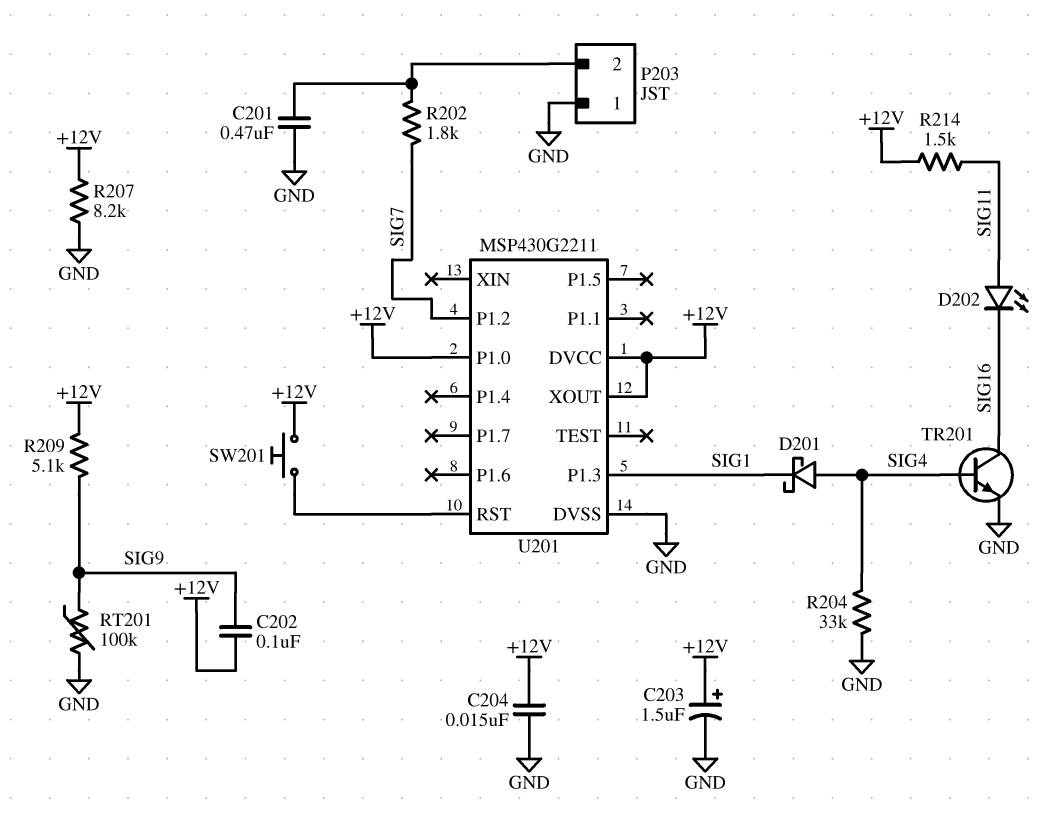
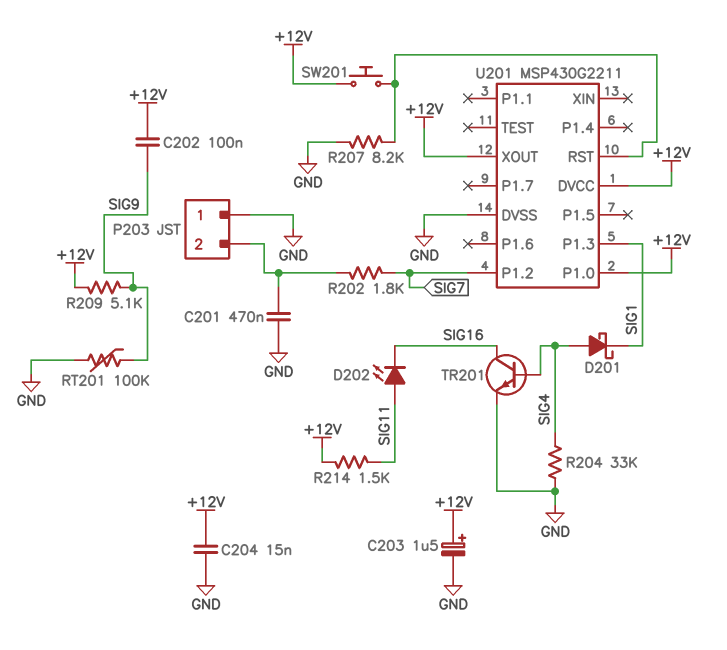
R207: 8.2k (+12V, GND) -> 8.2k (GND, U201/RST)

